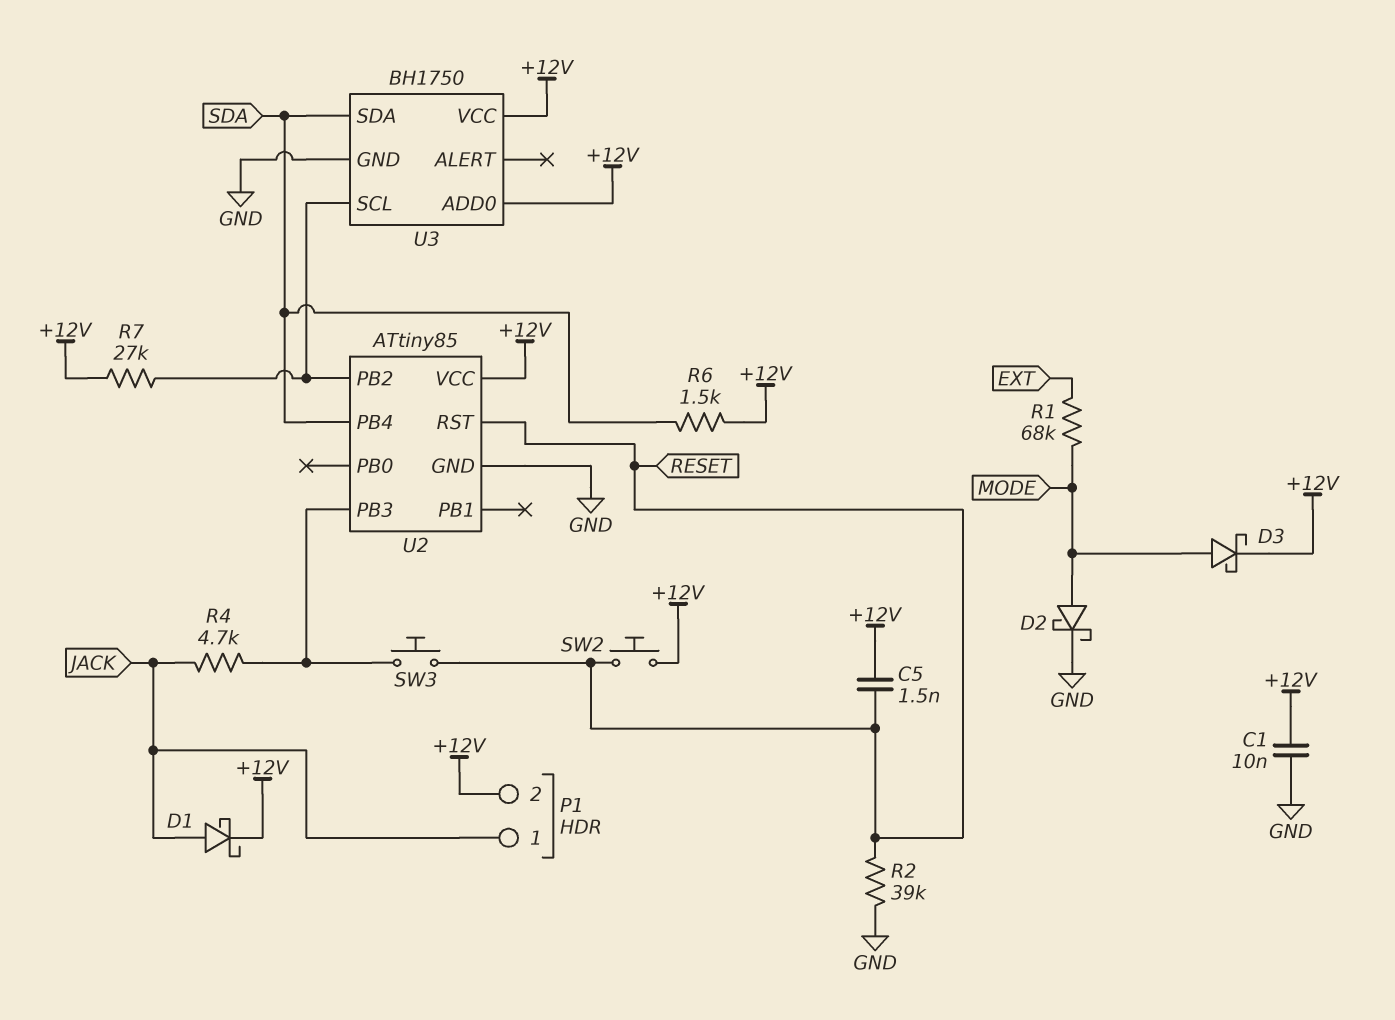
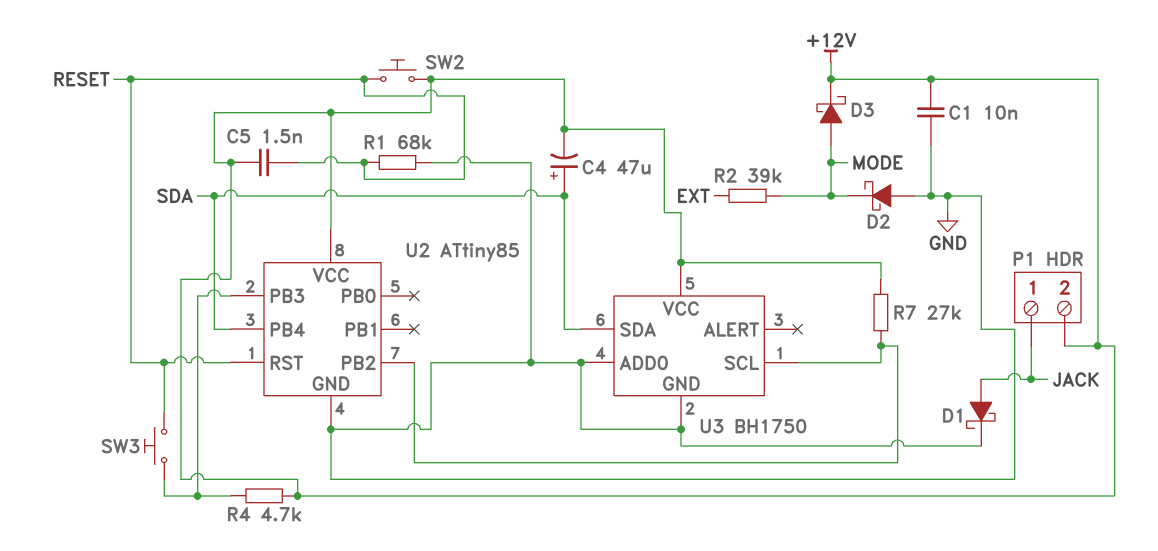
C4: none -> 47uF (plus SDA, minus +12V)
D1: schottky (A JACK, K +12V) -> schottky (A JACK, K GND)
D2: schottky (A MODE, K GND) -> schottky (A GND, K MODE)
R1: 68k (EXT, MODE) -> 68k (GND, RESET)
R2: 39k (GND, RESET) -> 39k (EXT, MODE)
R4: 4.7k (JACK, U2/PB3) -> 4.7k (+12V, U2/PB3)
R6: 1.5k (+12V, SDA) -> none
U3 pin ADD0: +12V -> GND

